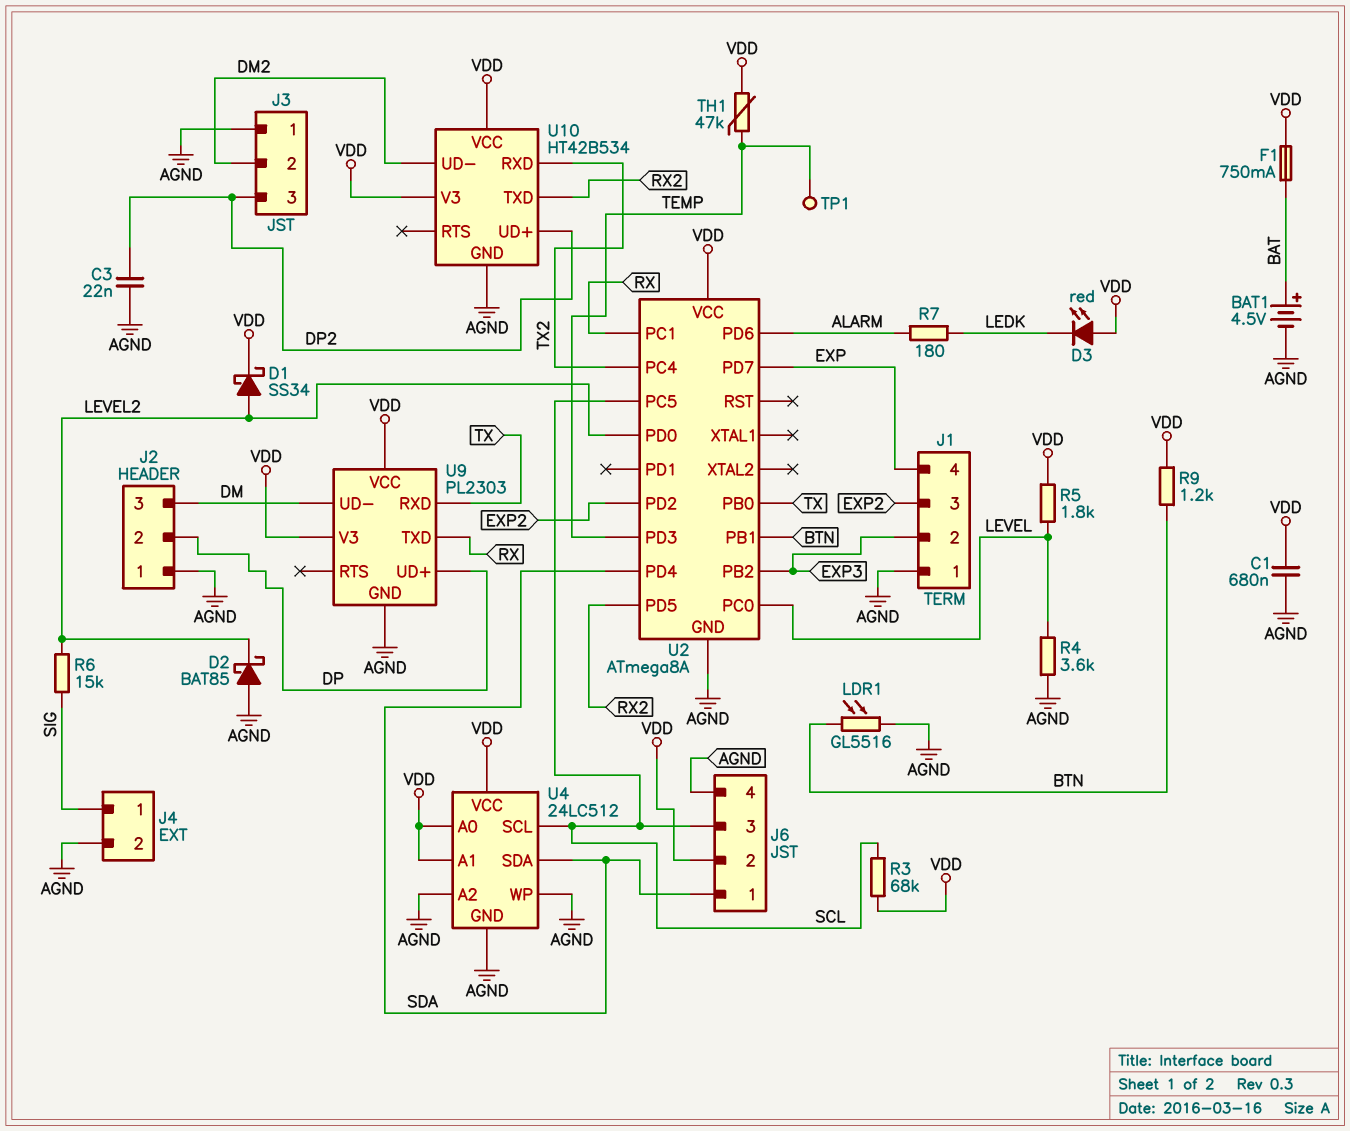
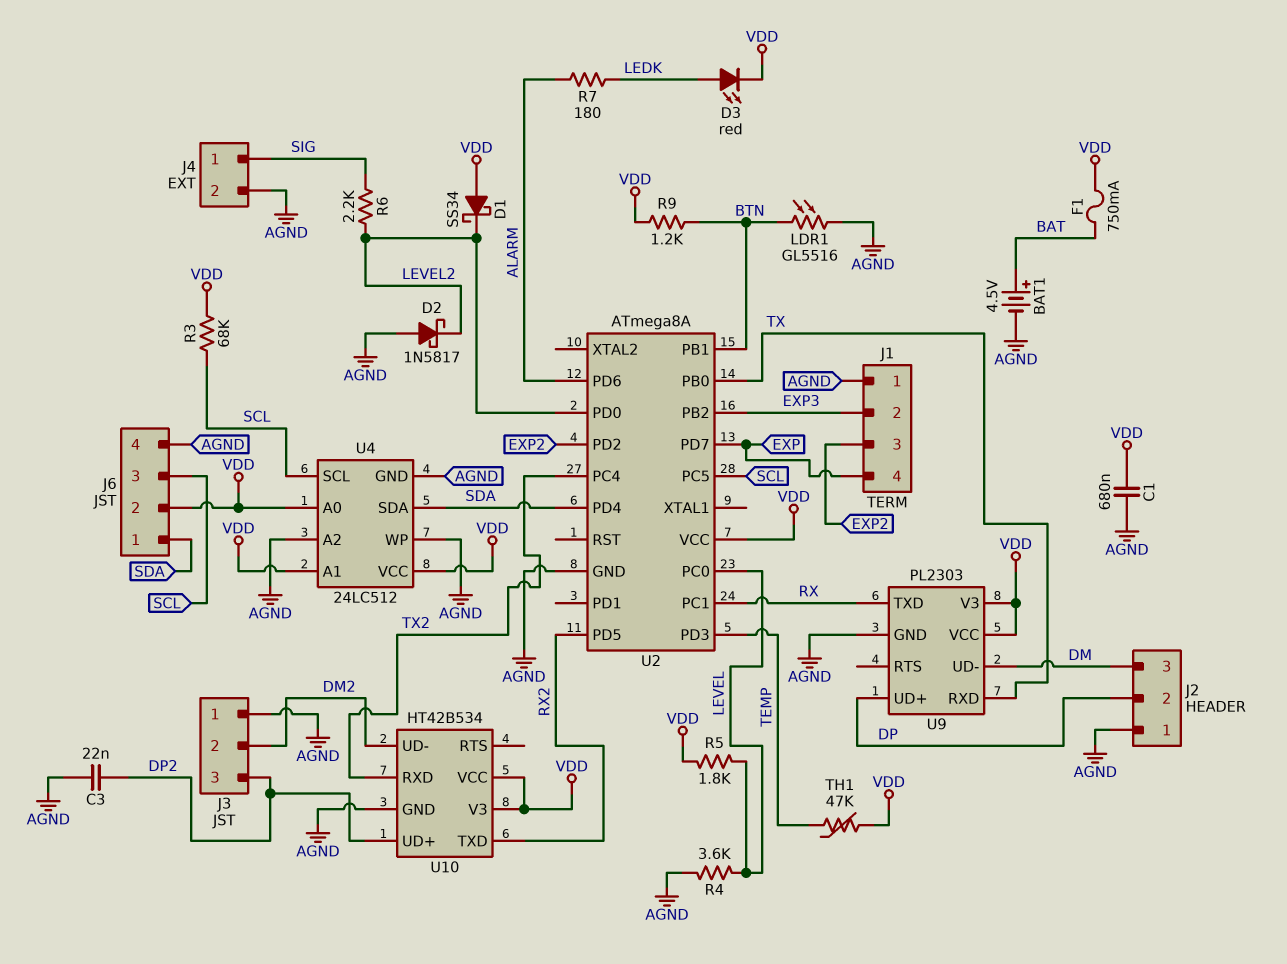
D1: schottky SS34 (A LEVEL2, K VDD) -> schottky SS34 (A VDD, K LEVEL2)
D2: schottky BAT85 (A AGND, K LEVEL2) -> schottky 1N5817 (A AGND, K LEVEL2)
D3: LED red (A VDD, K LEDK) -> LED red (A LEDK, K VDD)
R6: 15k (LEVEL2, SIG) -> 2.2k (LEVEL2, SIG)
TP1: test point (TEMP) -> none

